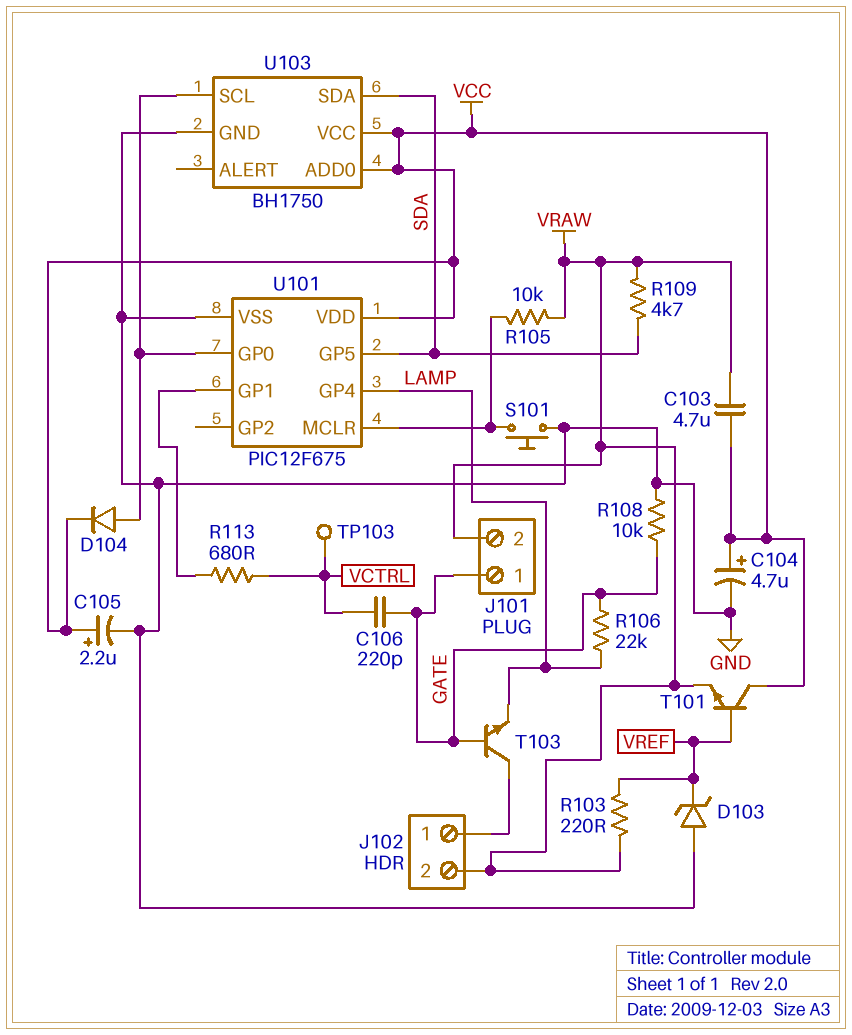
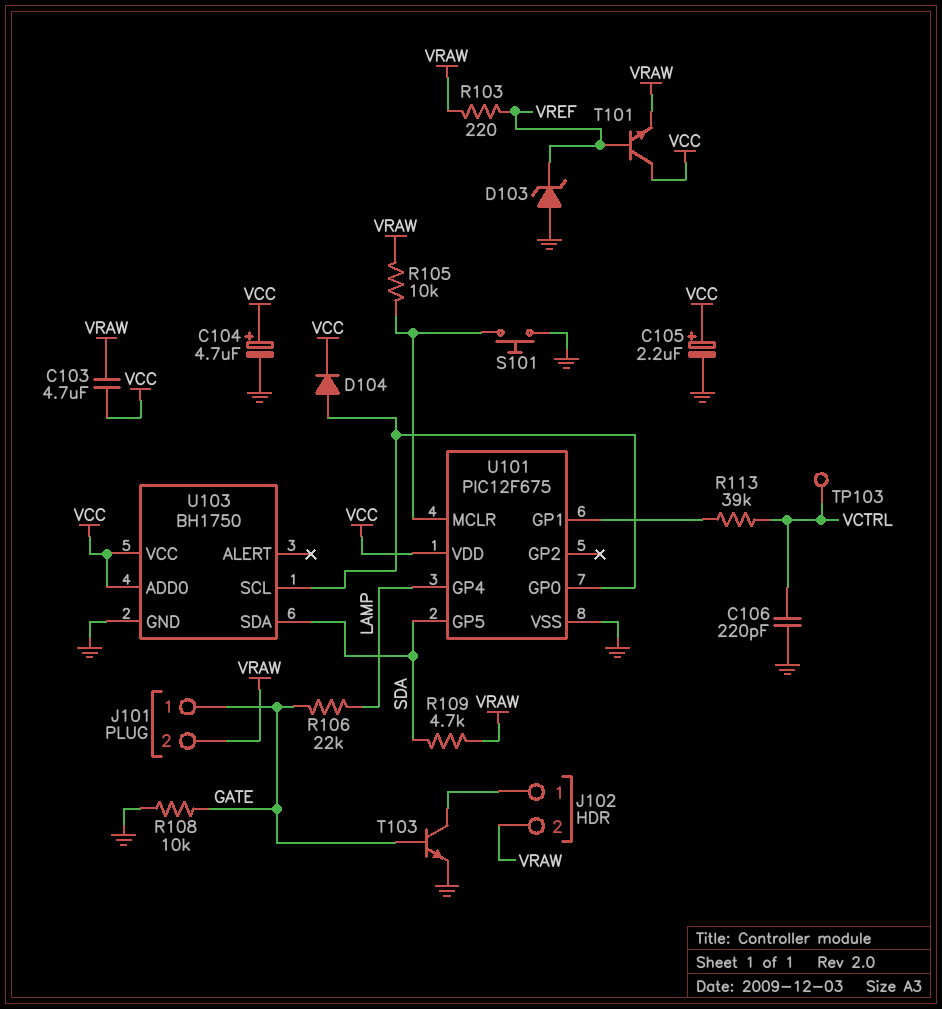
C106: 220pF (GATE, VCTRL) -> 220pF (GND, VCTRL)
R113: 680 (U101/GP1, VCTRL) -> 39k (U101/GP1, VCTRL)
T103: NPN (B GATE, C J102/1, E LAMP) -> NPN (B GATE, C J102/1, E GND)

